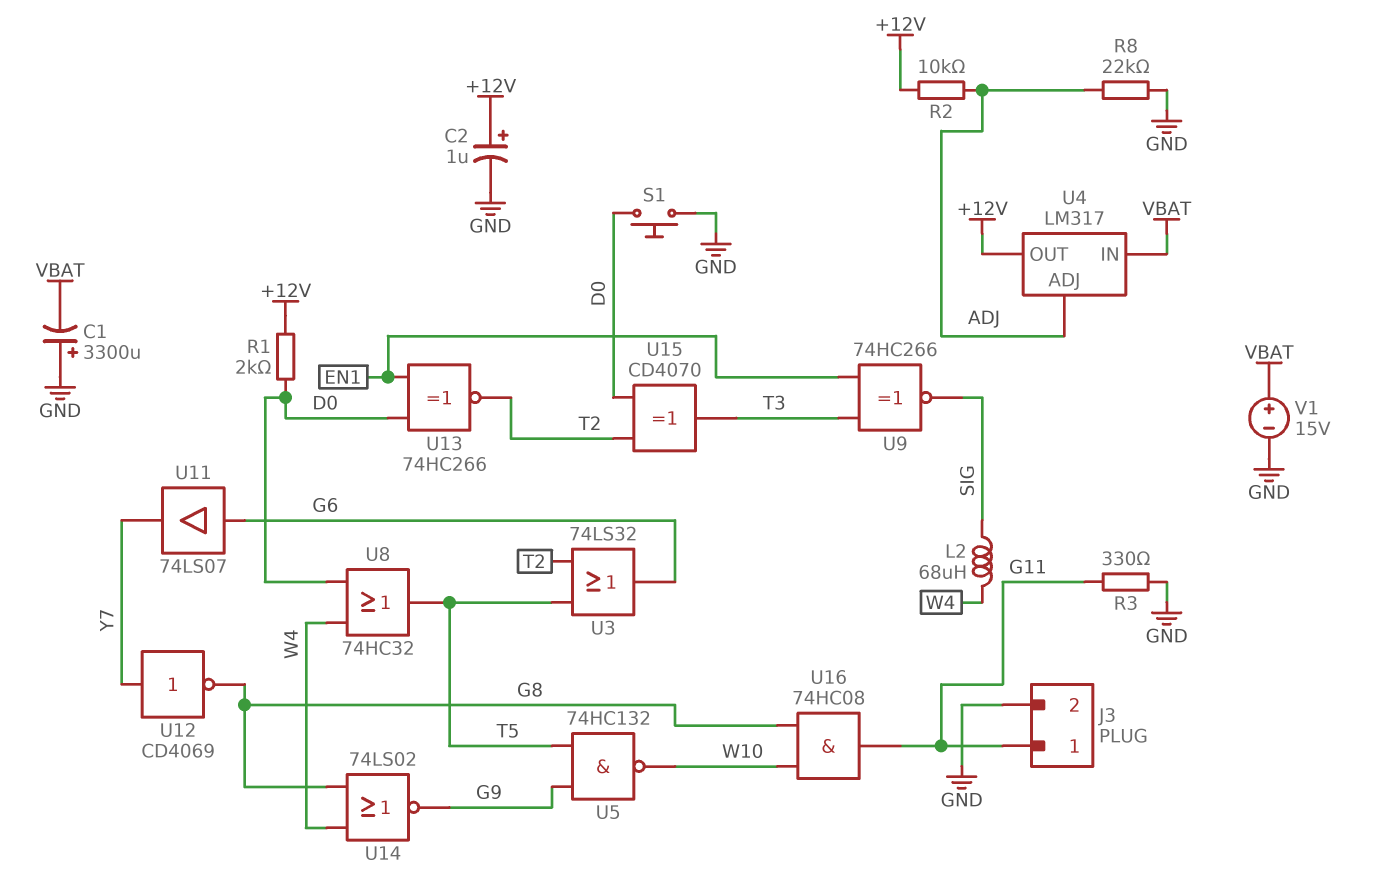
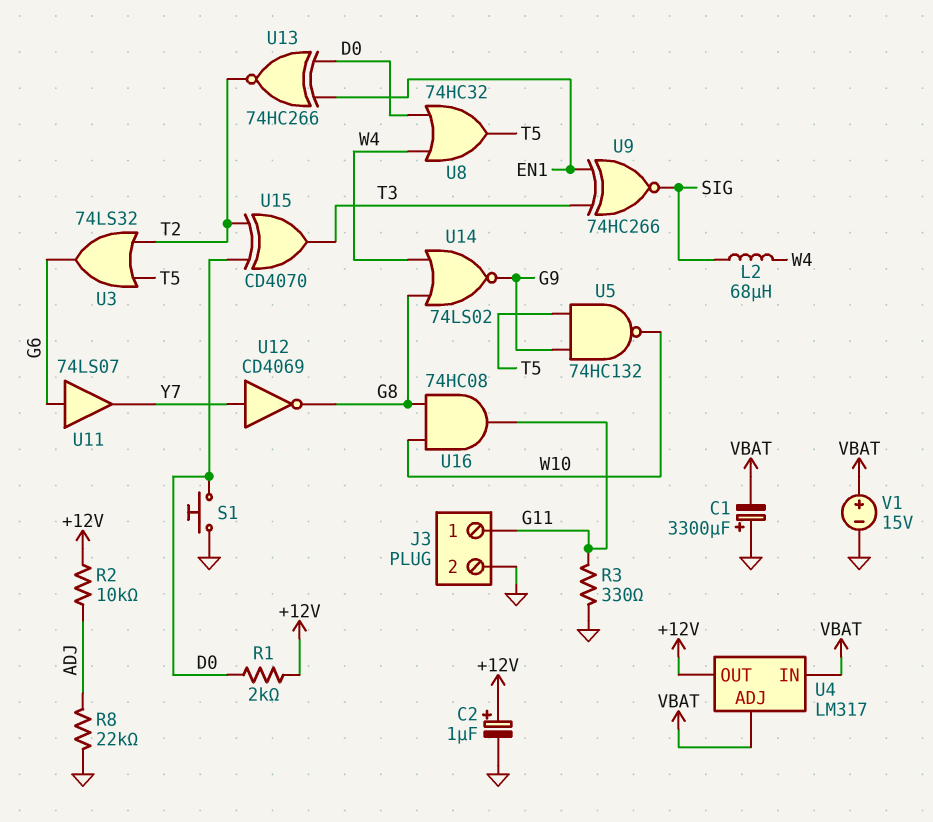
U4 pin ADJ: ADJ -> VBAT

